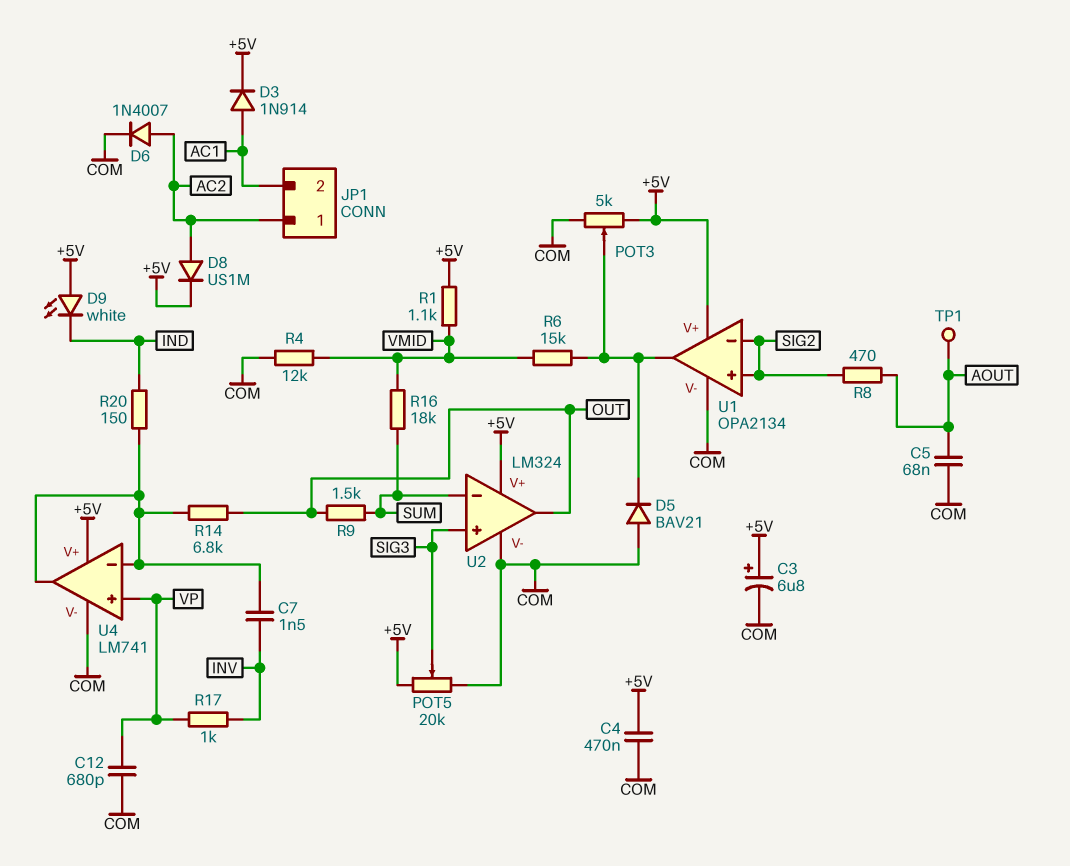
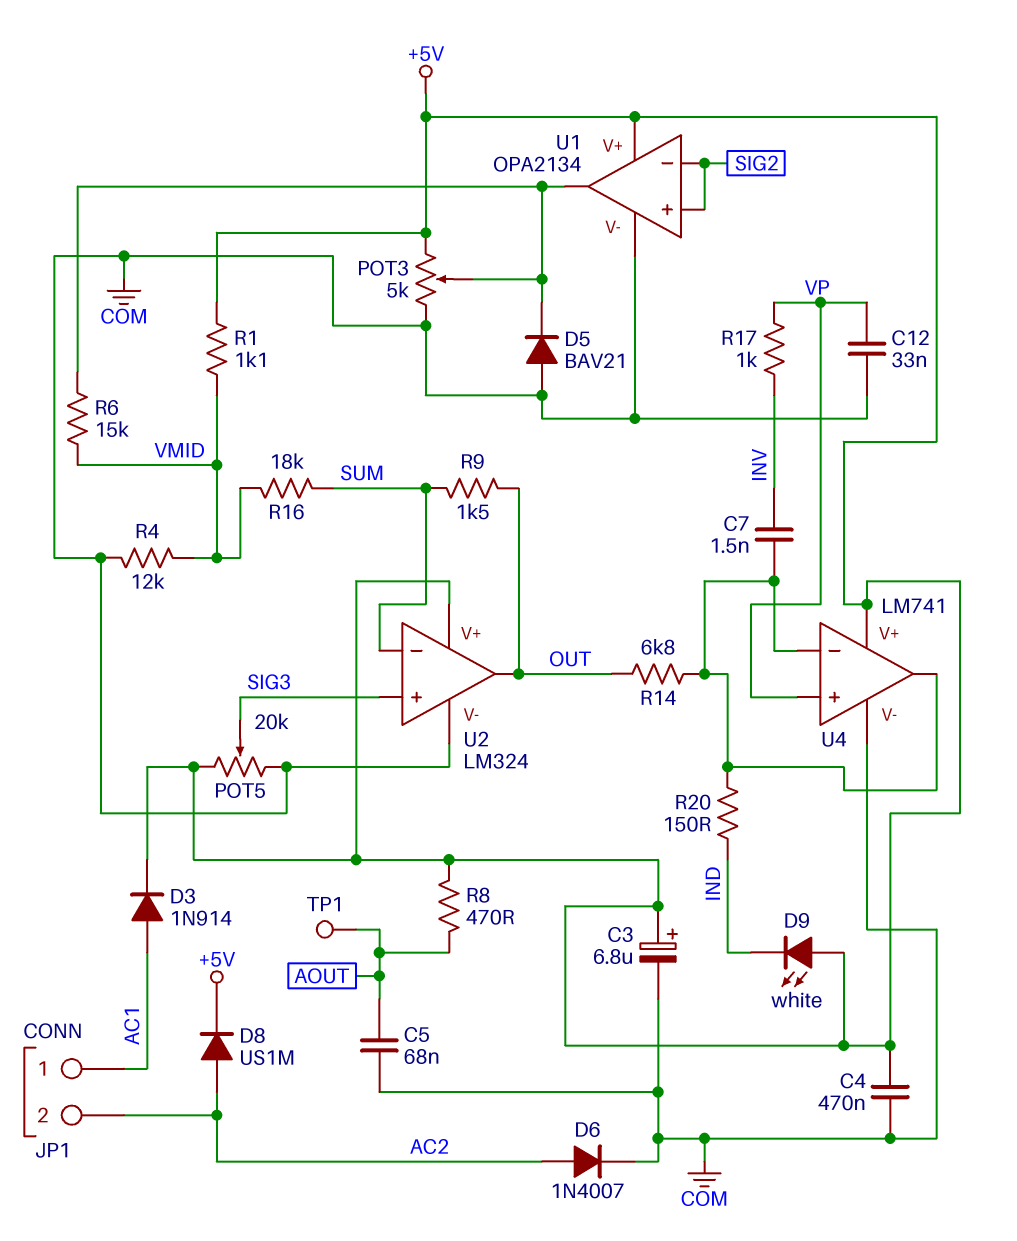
C12: 680pF (COM, VP) -> 33nF (COM, VP)
JP1 pin 1: AC2 -> AC1
JP1 pin 2: AC1 -> AC2
R8: 470 (AOUT, SIG2) -> 470 (+5V, AOUT)

